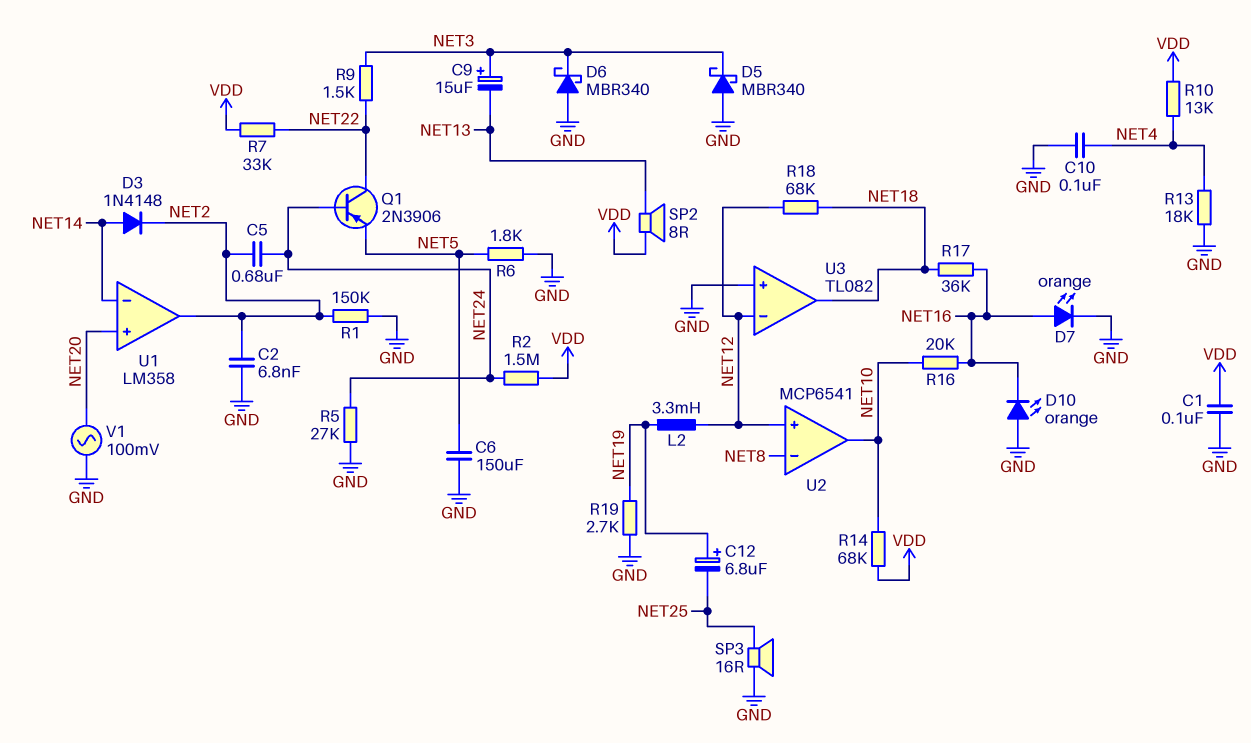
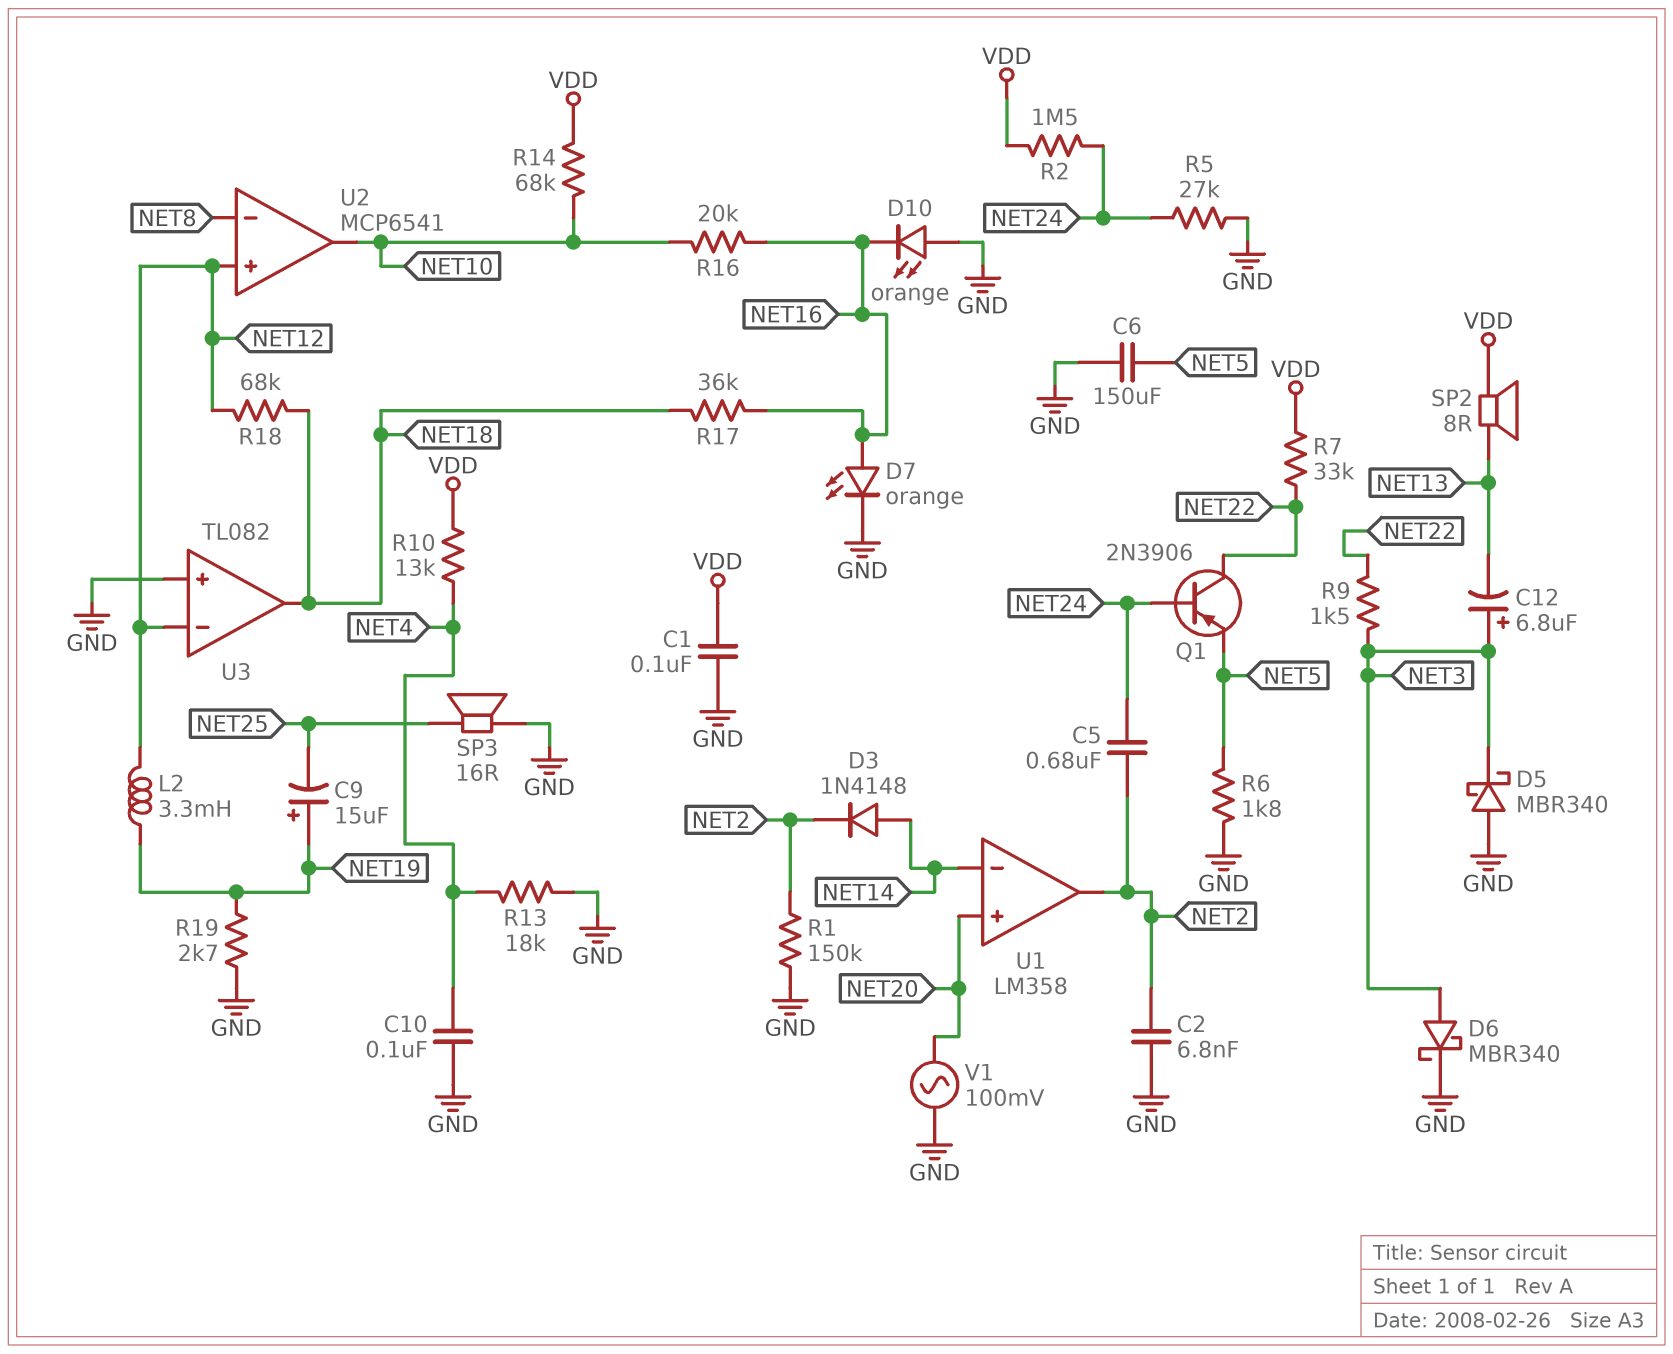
C9: 15uF (plus NET3, minus NET13) -> 15uF (plus NET19, minus NET25)
C12: 6.8uF (plus NET19, minus NET25) -> 6.8uF (plus NET3, minus NET13)
D6: schottky MBR340 (A GND, K NET3) -> schottky MBR340 (A NET3, K GND)

